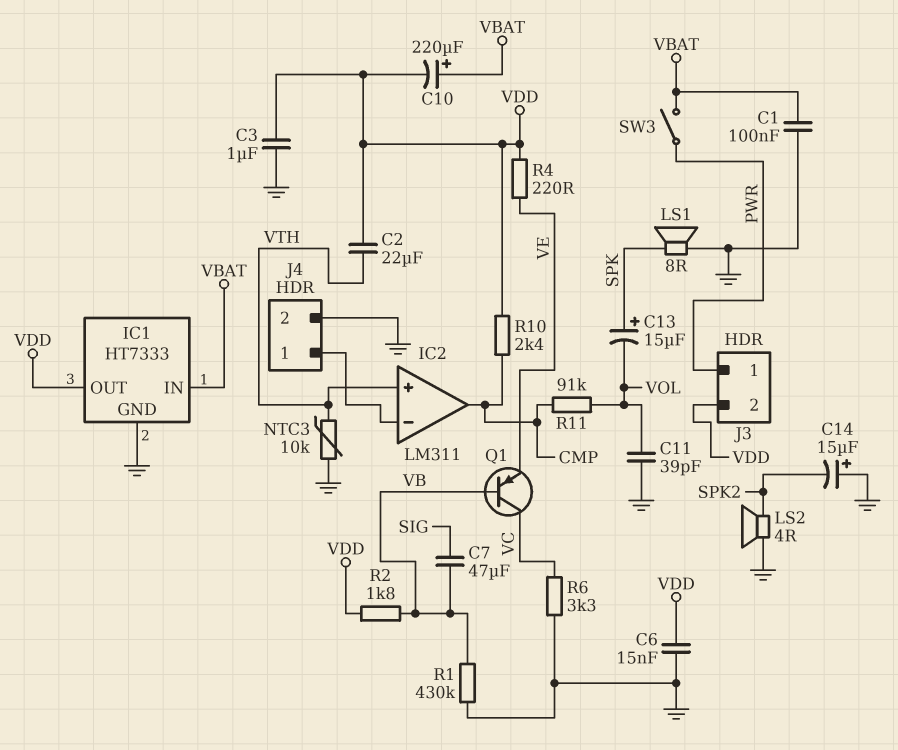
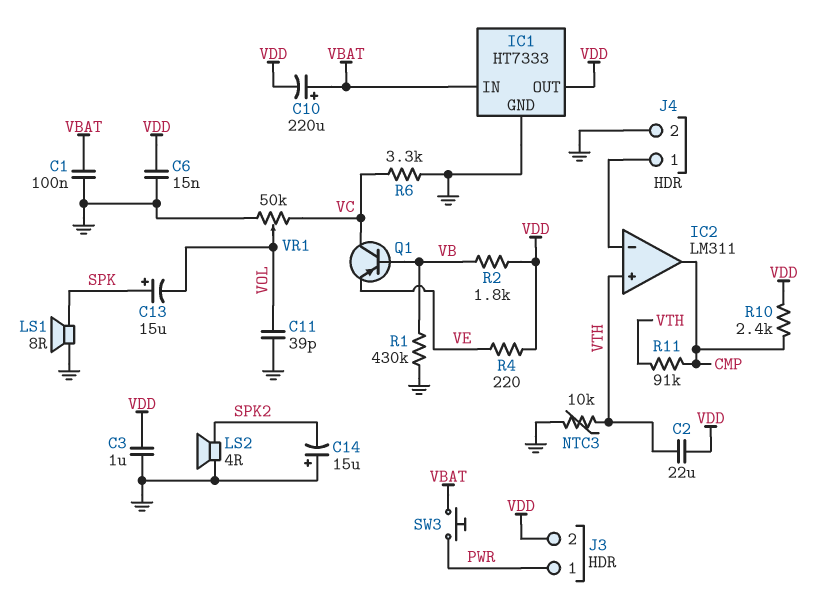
C7: 47uF (SIG, VB) -> none
R11: 91k (CMP, VOL) -> 91k (CMP, VTH)
SW3: switch (PWR, VBAT) -> button (PWR, VBAT)
VR1: none -> 50k (GND, VC, wiper VOL)

